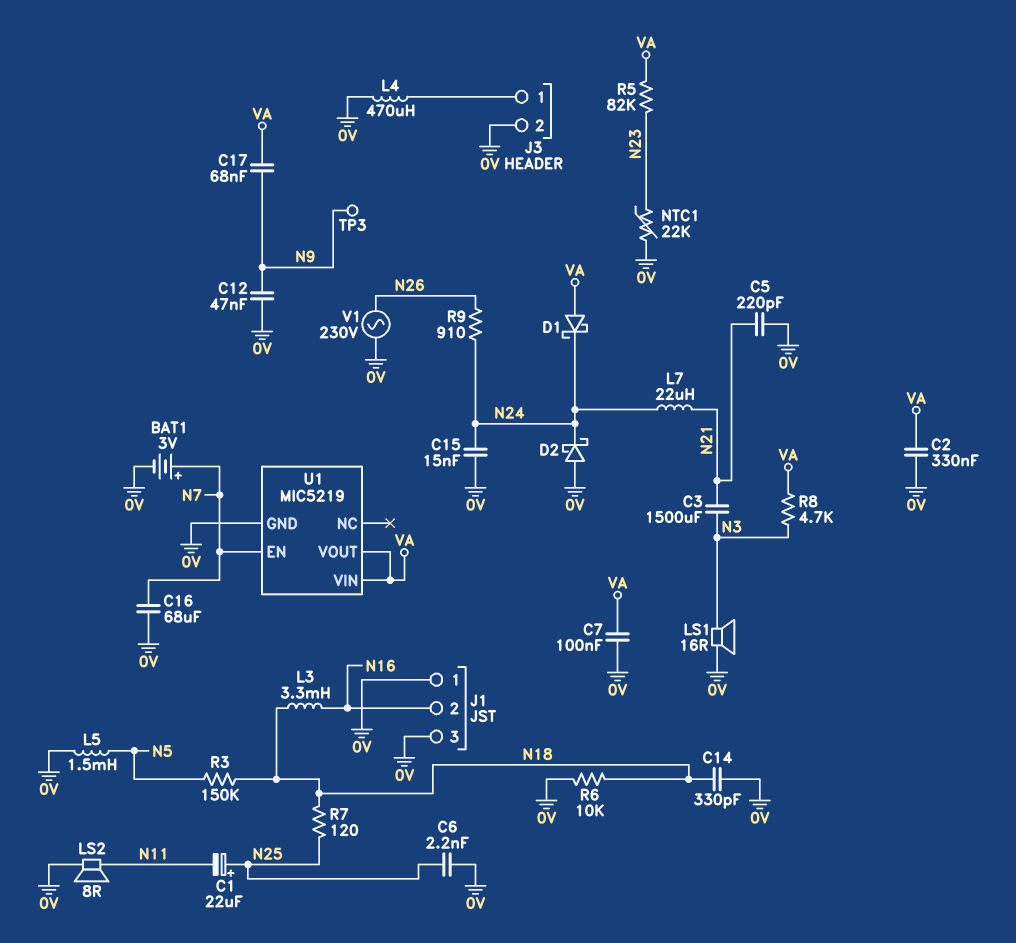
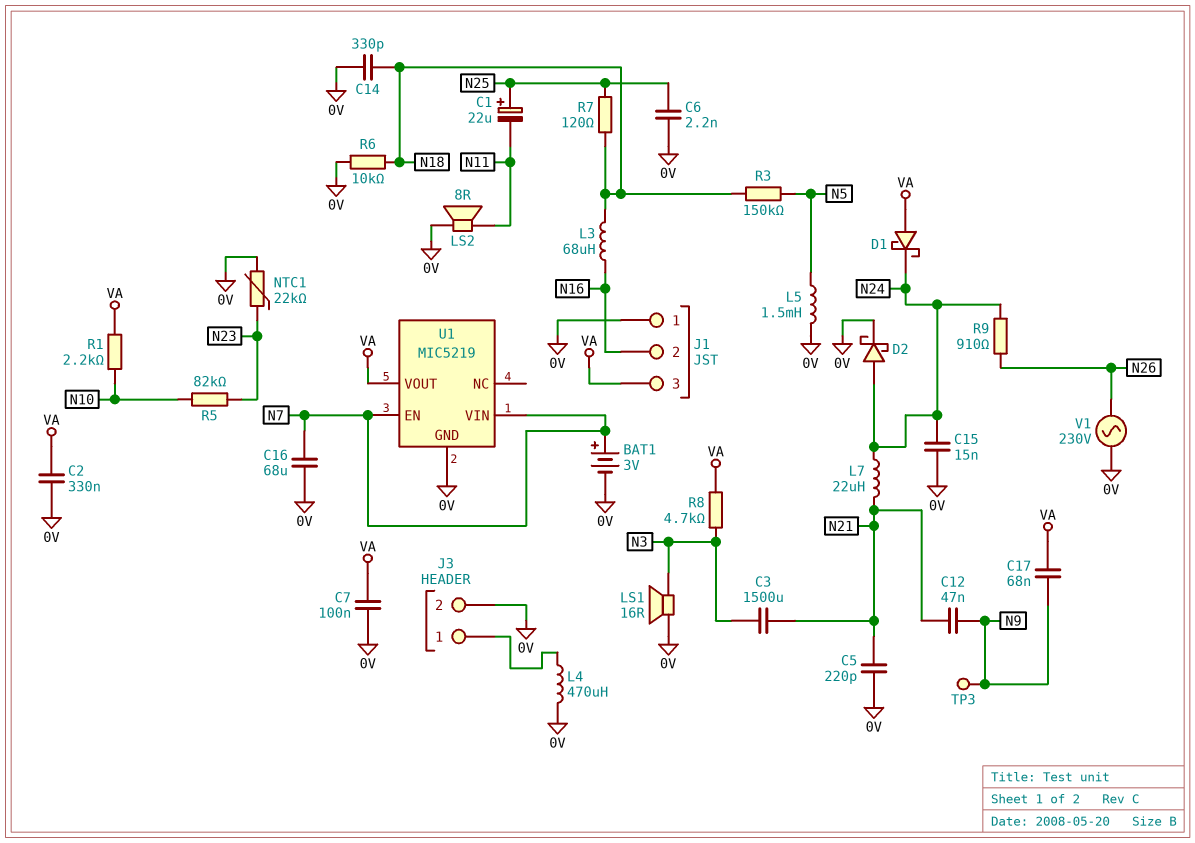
C12: 47nF (0V, N9) -> 47nF (N9, N21)
D2: schottky (A 0V, K N24) -> schottky (A N24, K 0V)
J1 pin 3: 0V -> VA
L3: 3.3mH (N16, N18) -> 68uH (N16, N18)
R1: none -> 2.2k (N10, VA)
R5: 82k (N23, VA) -> 82k (N10, N23)
U1 pin VIN: VA -> N7

